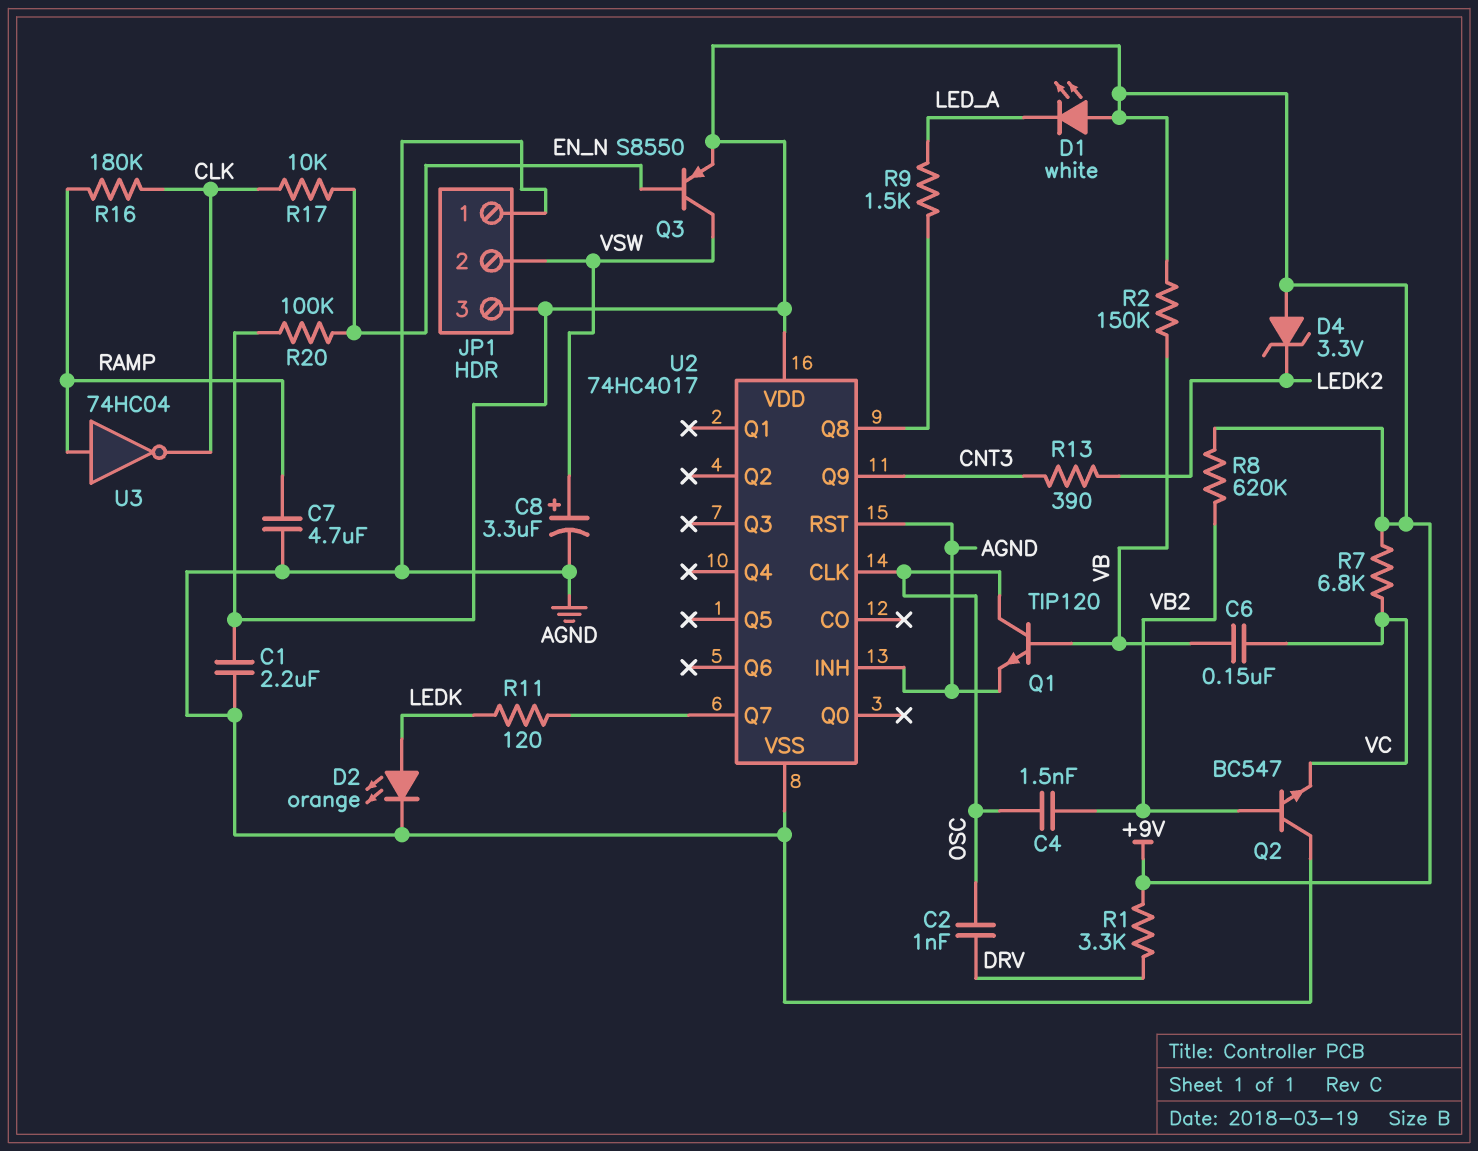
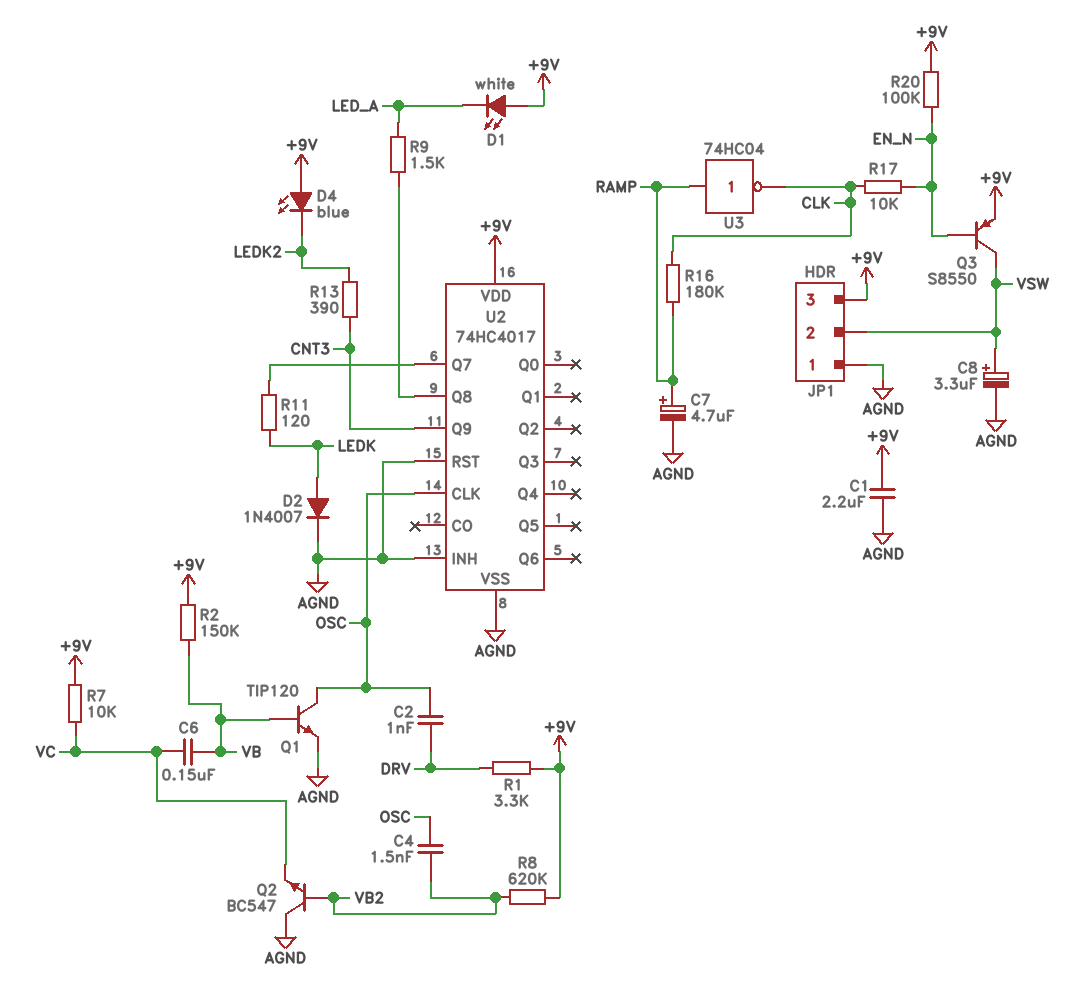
C7: 4.7uF (AGND, RAMP) -> 4.7uF (plus RAMP, minus AGND)
D2: LED orange (A LEDK, K AGND) -> diode 1N4007 (A LEDK, K AGND)
D4: zener 3.3V (A +9V, K LEDK2) -> LED blue (A +9V, K LEDK2)
R7: 6.8k (+9V, VC) -> 10k (+9V, VC)

